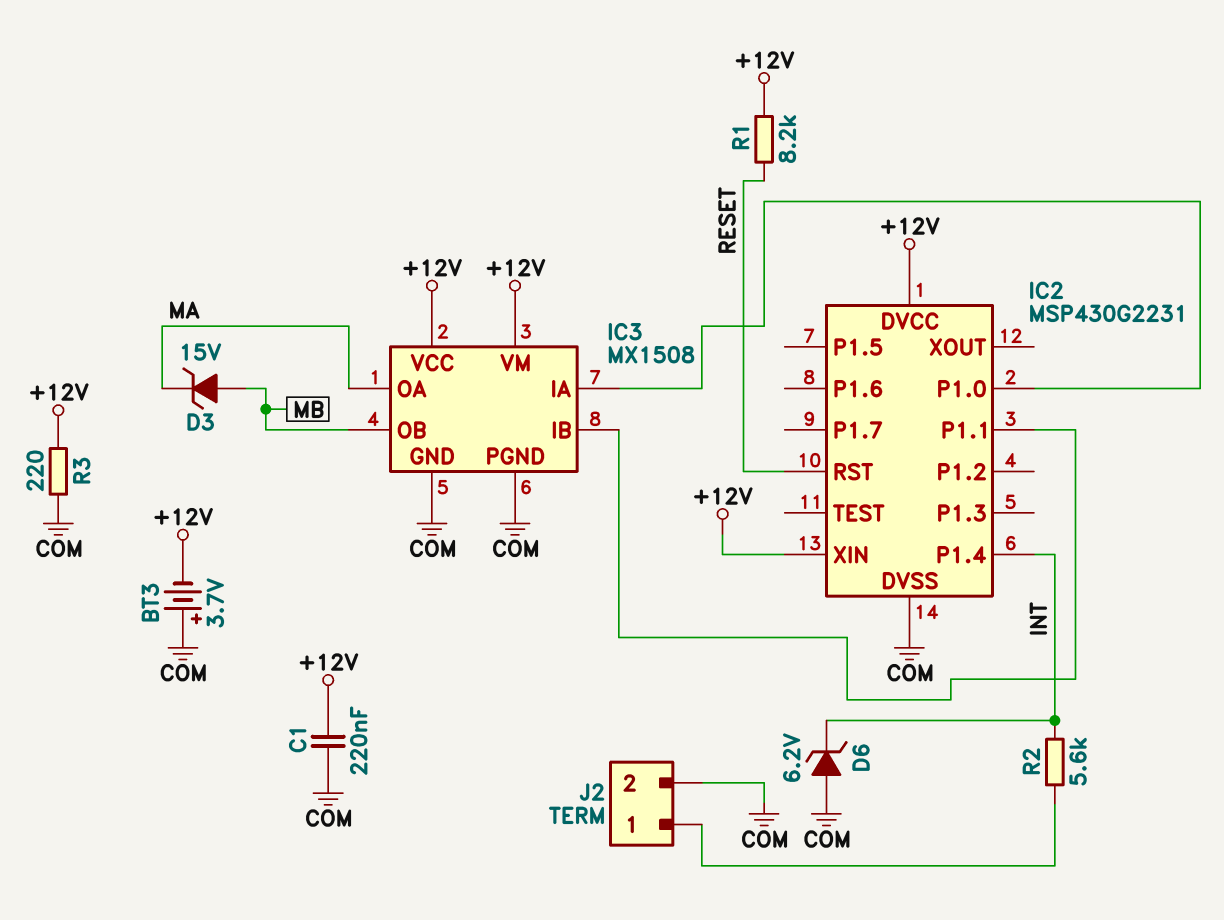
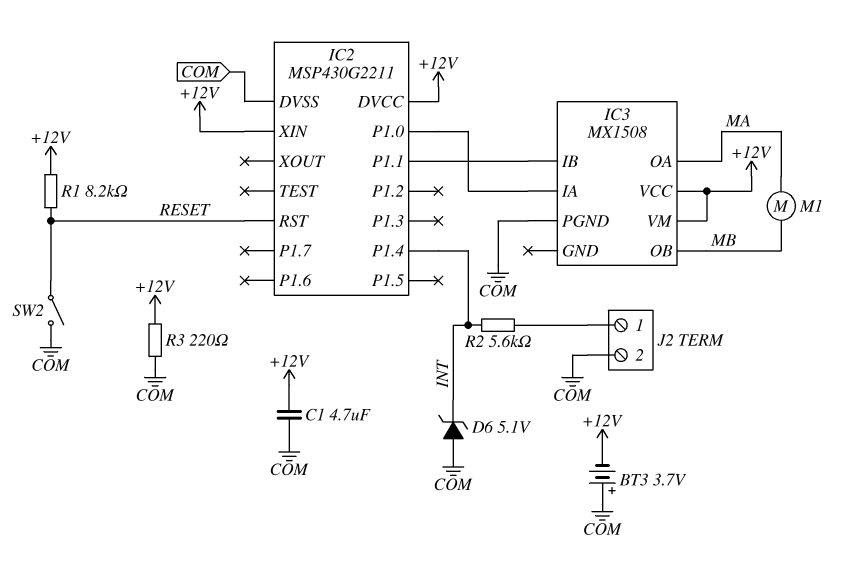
C1: 220nF (+12V, COM) -> 4.7uF (+12V, COM)
D3: zener 15V (A MB, K MA) -> none
D6: zener 6.2V (A COM, K INT) -> zener 5.1V (A COM, K INT)
IC2: MSP430G2231 -> MSP430G2211
IC3 pin GND: COM -> none
M1: none -> motor (MA, MB)
SW2: none -> switch (COM, RESET)

